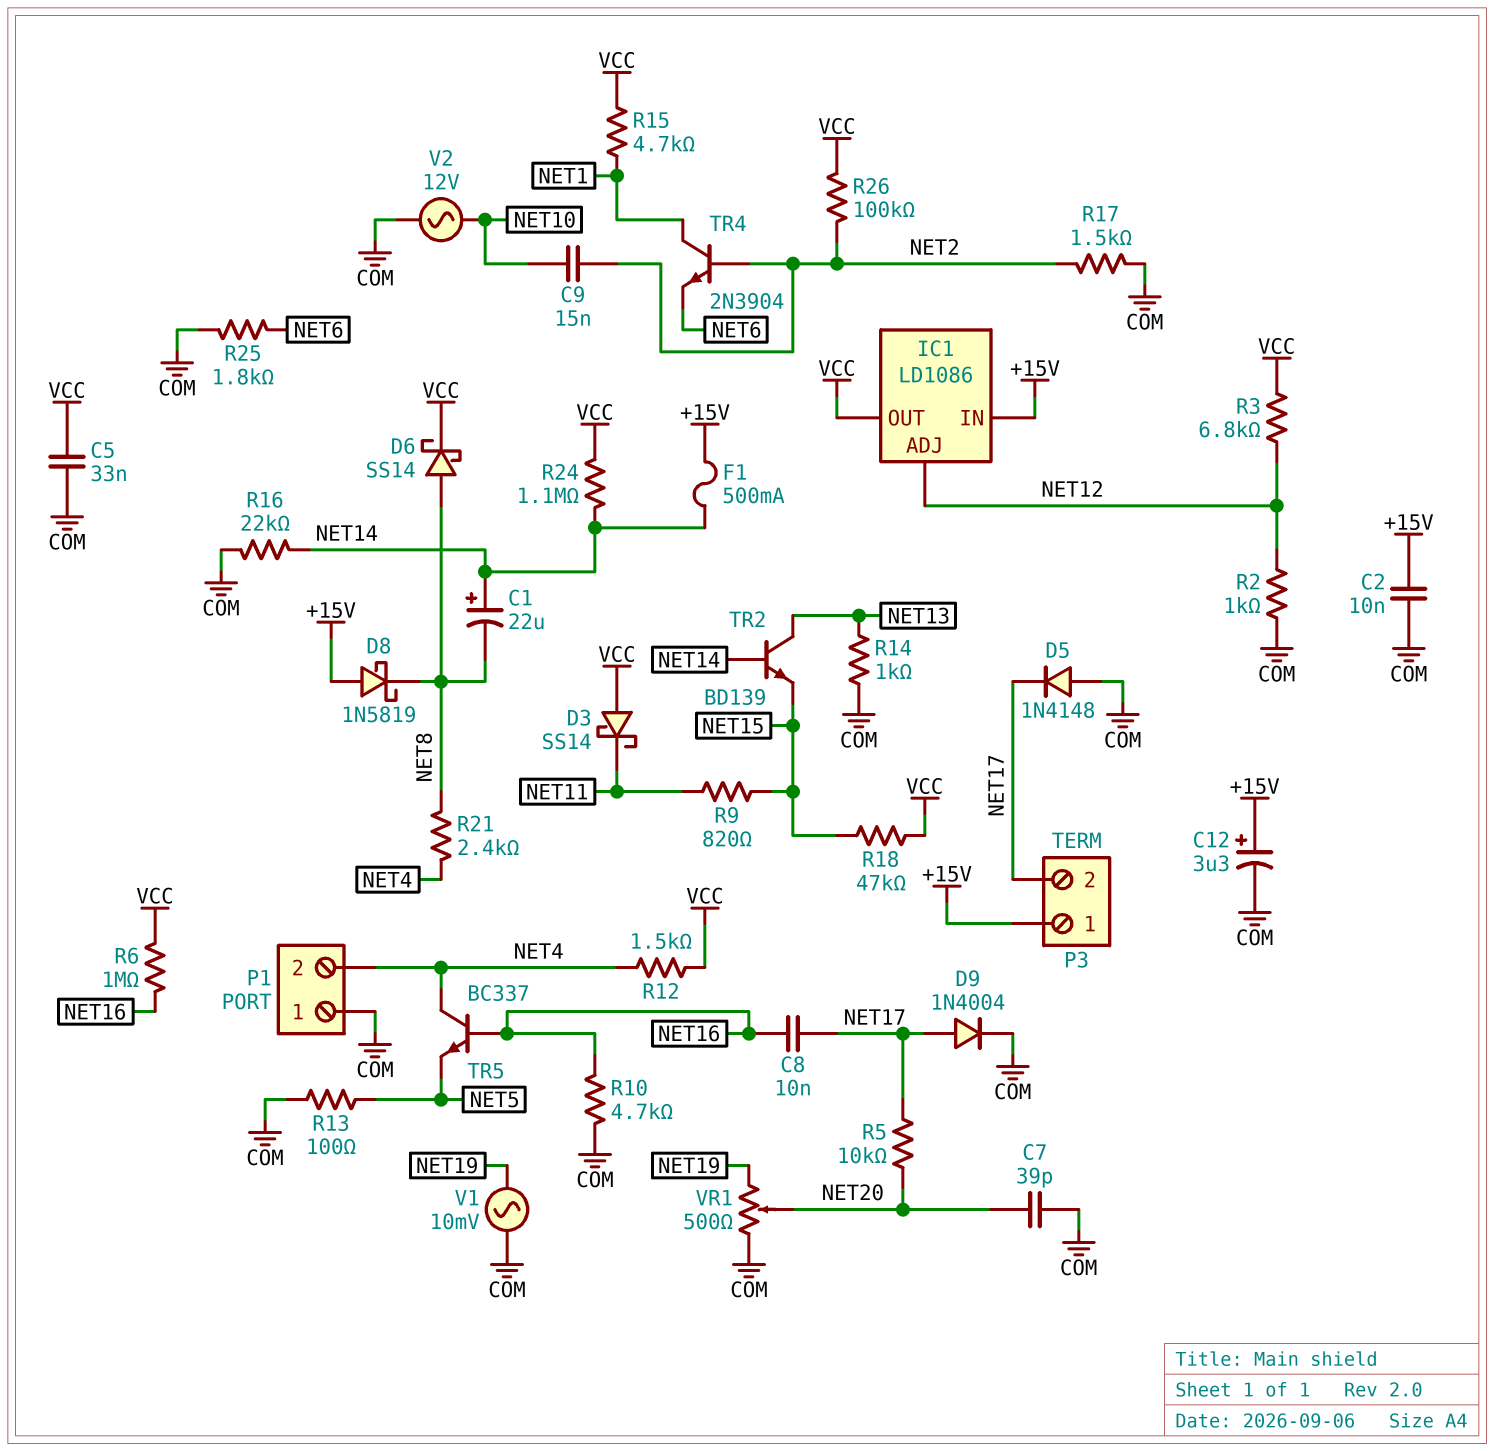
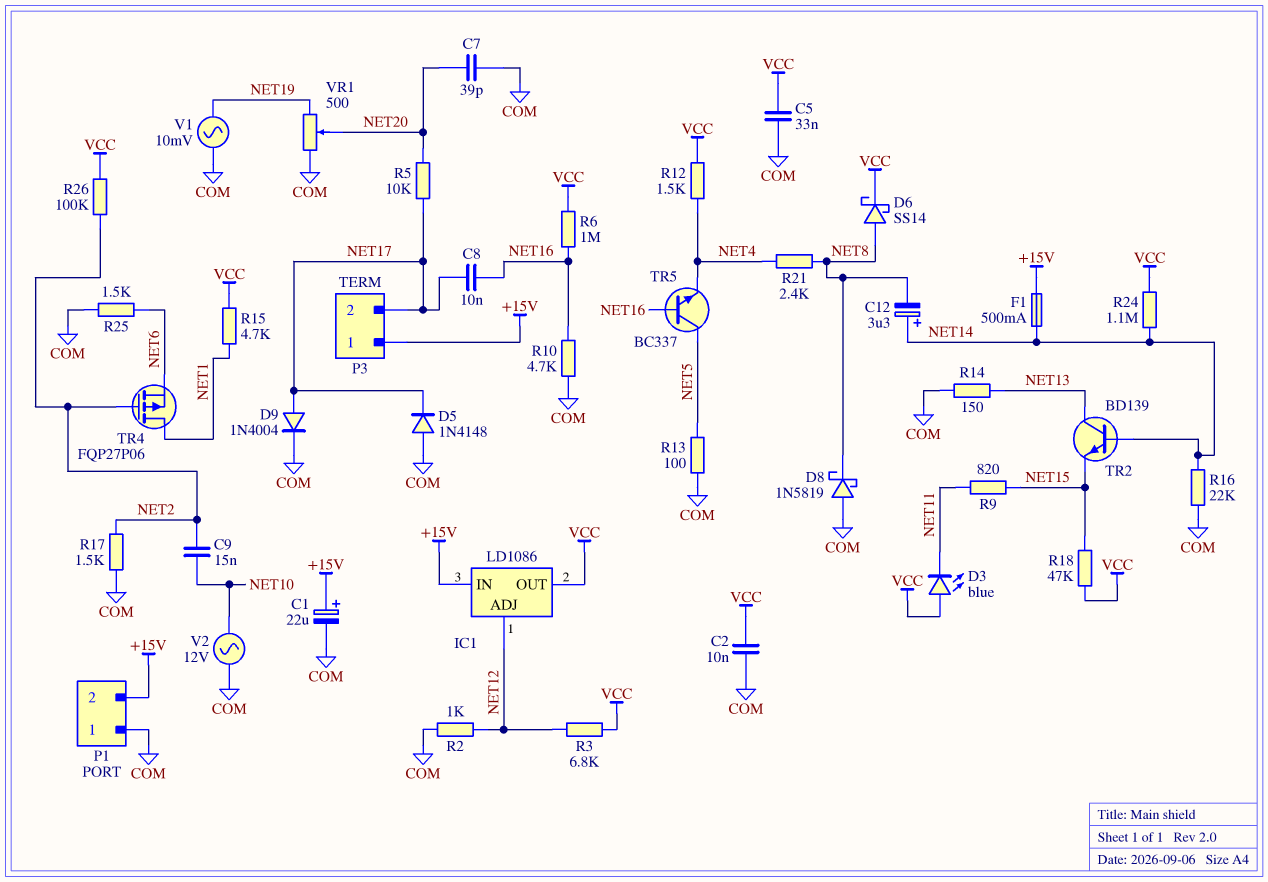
C1: 22uF (plus NET14, minus NET8) -> 22uF (plus +15V, minus COM)
C2: 10nF (+15V, COM) -> 10nF (COM, VCC)
C12: 3.3uF (plus +15V, minus COM) -> 3.3uF (plus NET14, minus NET8)
D3: schottky SS14 (A VCC, K NET11) -> LED blue (A VCC, K NET11)
D8: schottky 1N5819 (A +15V, K NET8) -> schottky 1N5819 (A COM, K NET8)
P1 pin 2: NET4 -> +15V
R14: 1k (COM, NET13) -> 150 (COM, NET13)
R25: 1.8k (COM, NET6) -> 1.5k (COM, NET6)
TR4: NPN 2N3904 (B NET2, C NET1, E NET6) -> PMOS FQP27P06 (G NET2, D NET1, S NET6)
TR5: NPN BC337 (B NET16, C NET4, E NET5) -> NPN BC337 (B NET16, C NET5, E NET4)

